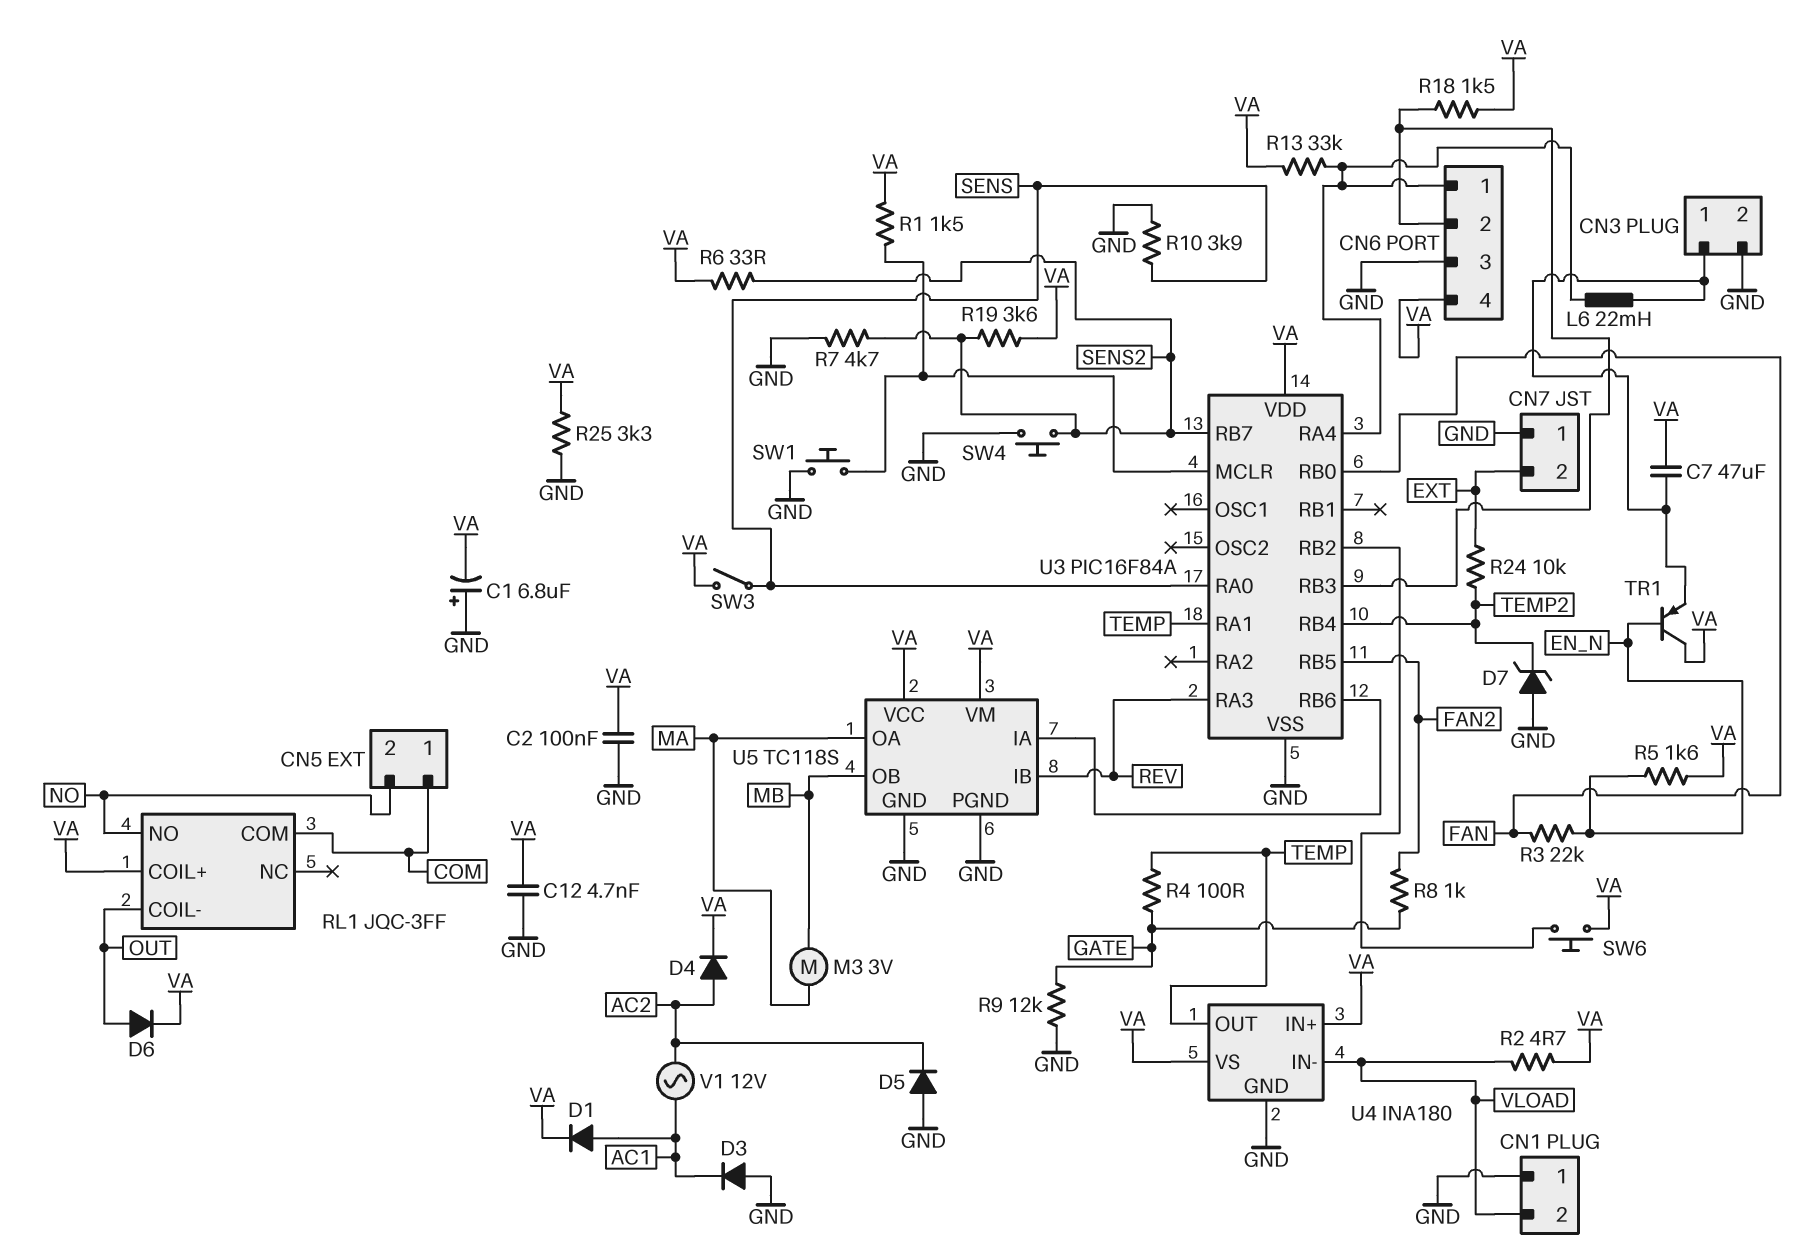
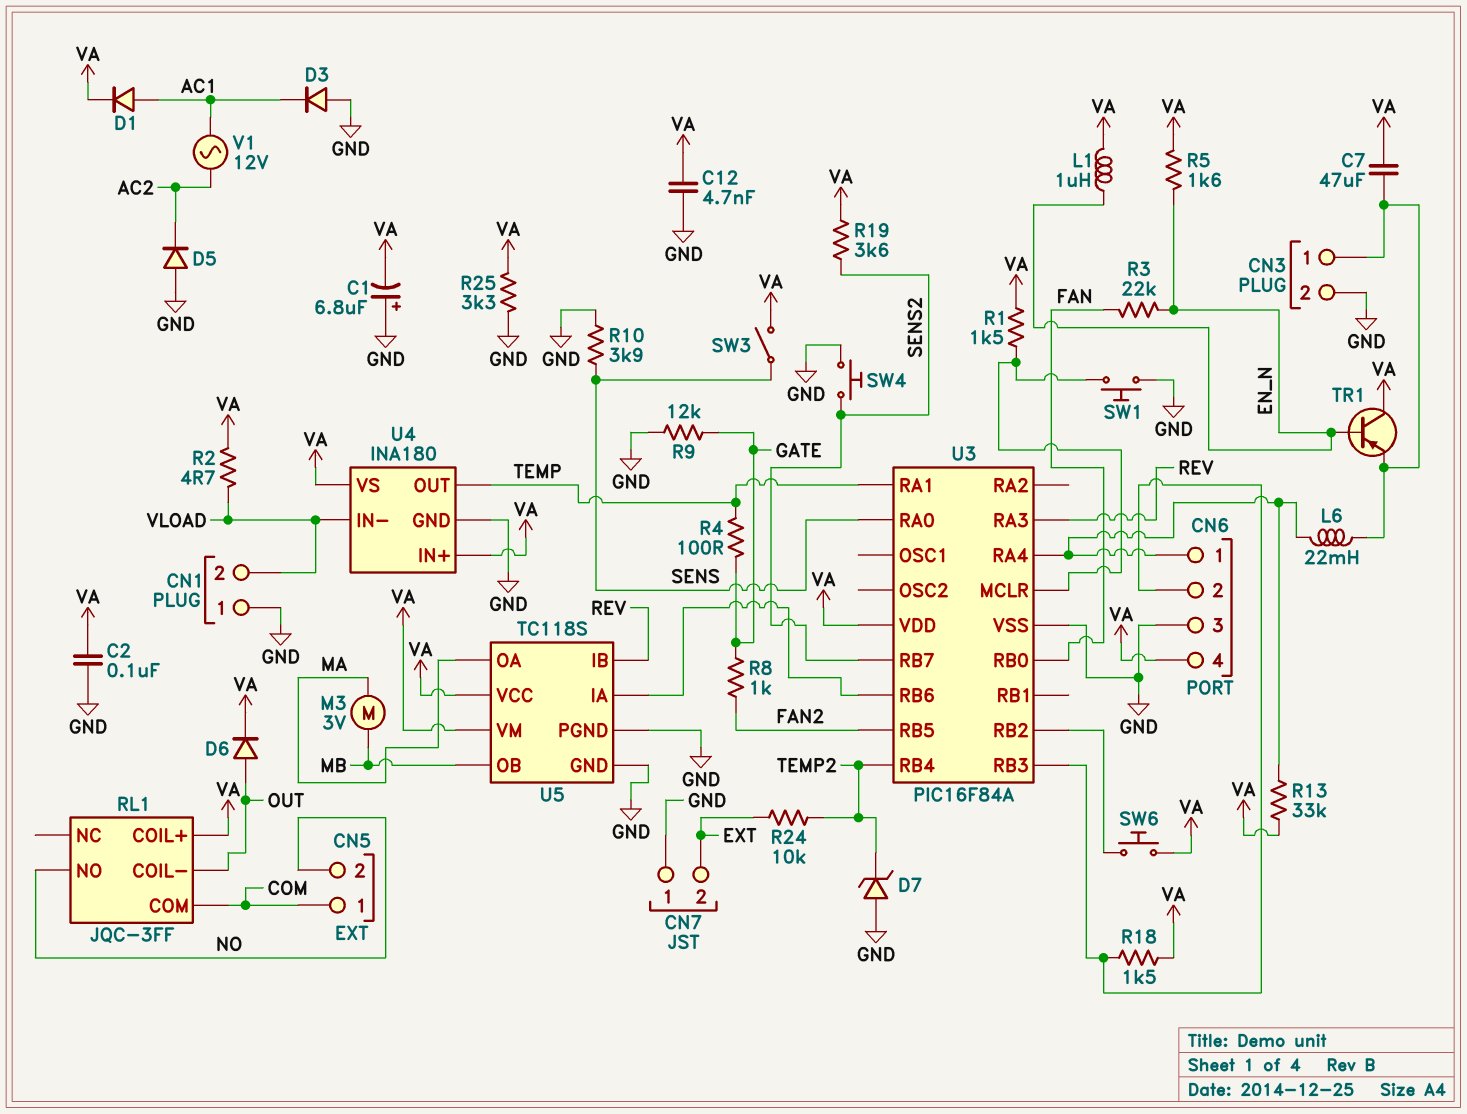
D4: diode (A AC2, K VA) -> none
L1: none -> 1uH (EN_N, VA)
R6: 33 (SENS2, VA) -> none
R7: 4.7k (GND, SENS2) -> none

